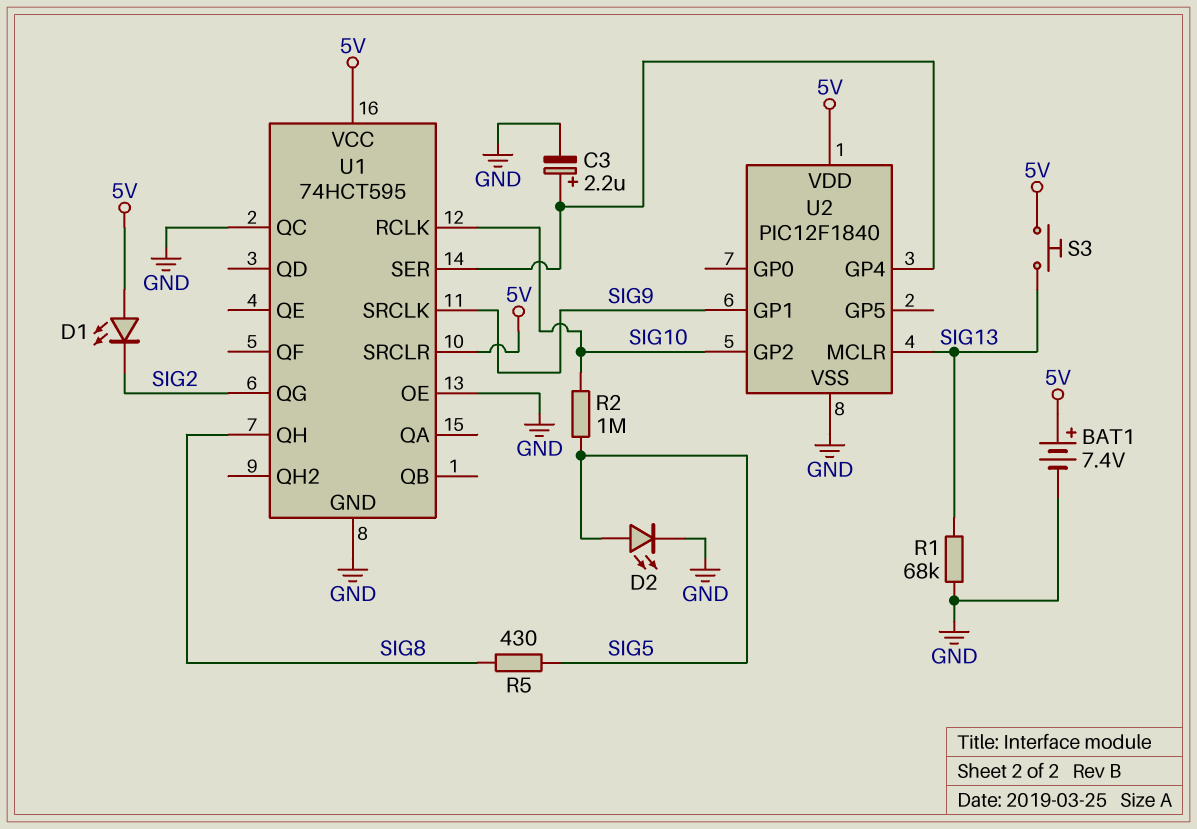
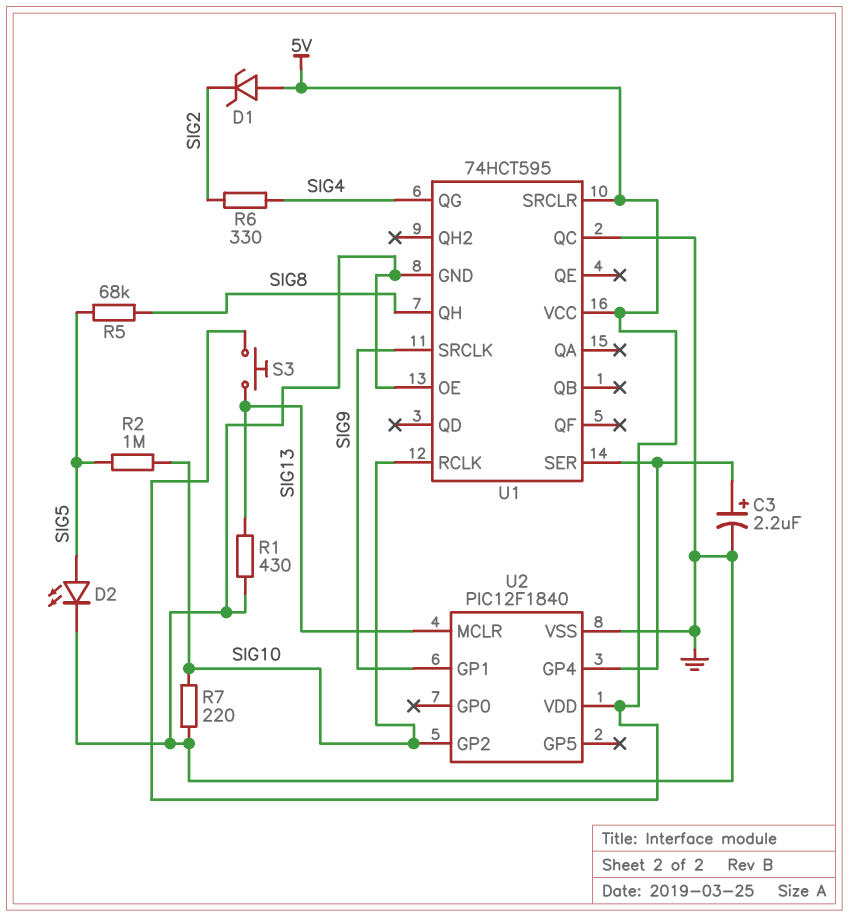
BAT1: 7.4V (plus 5V, minus GND) -> none
D1: LED (A 5V, K SIG2) -> zener (A 5V, K SIG2)
R1: 68k (GND, SIG13) -> 430 (GND, SIG13)
R5: 430 (SIG5, SIG8) -> 68k (SIG5, SIG8)
R6: none -> 330 (SIG2, SIG4)
R7: none -> 220 (GND, SIG10)
U1 pin QG: SIG2 -> SIG4

